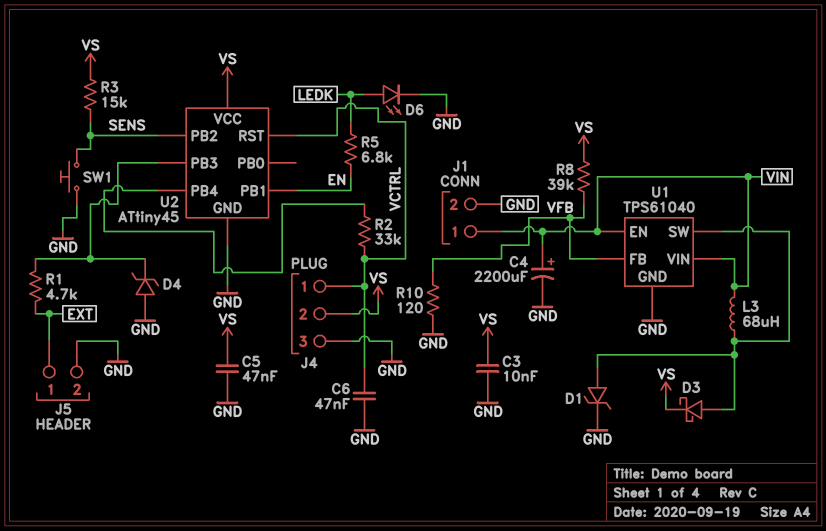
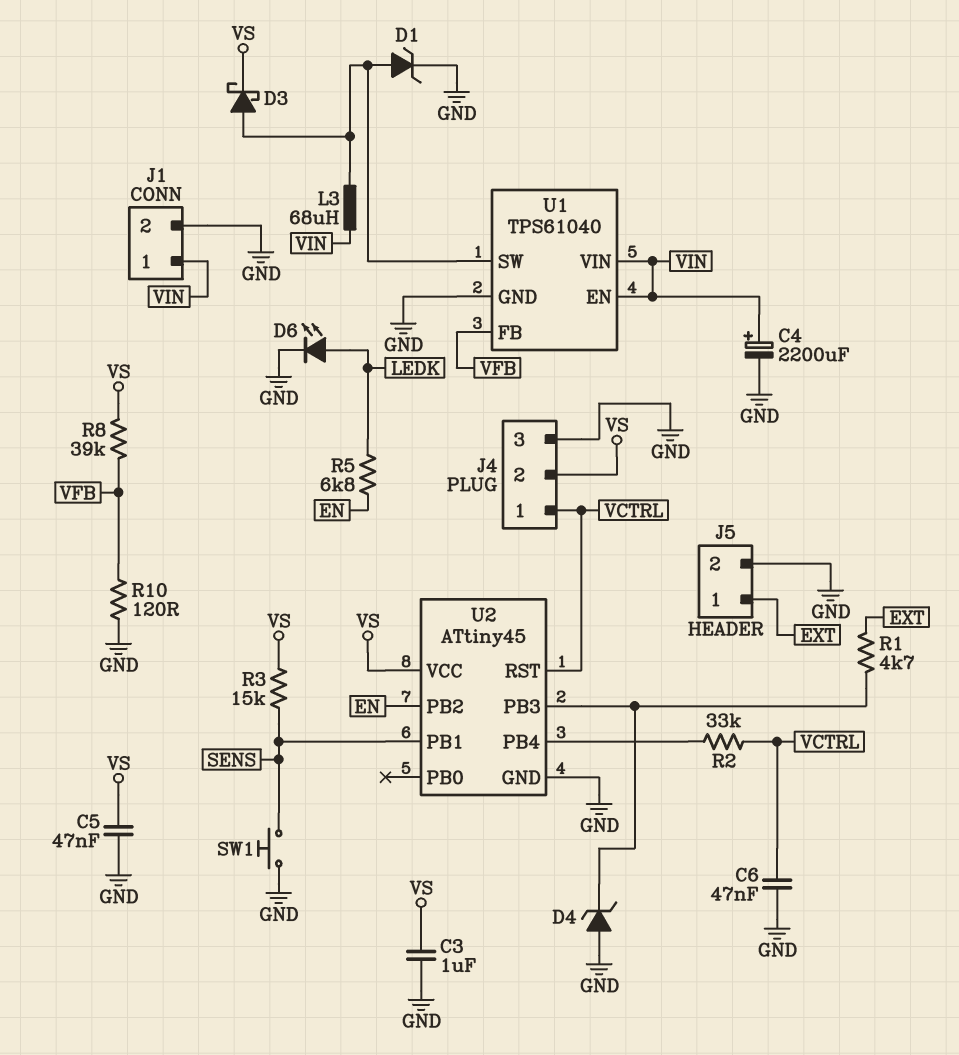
C3: 10nF (GND, VS) -> 1uF (GND, VS)
U2 pin PB1: EN -> SENS
U2 pin PB2: SENS -> EN

